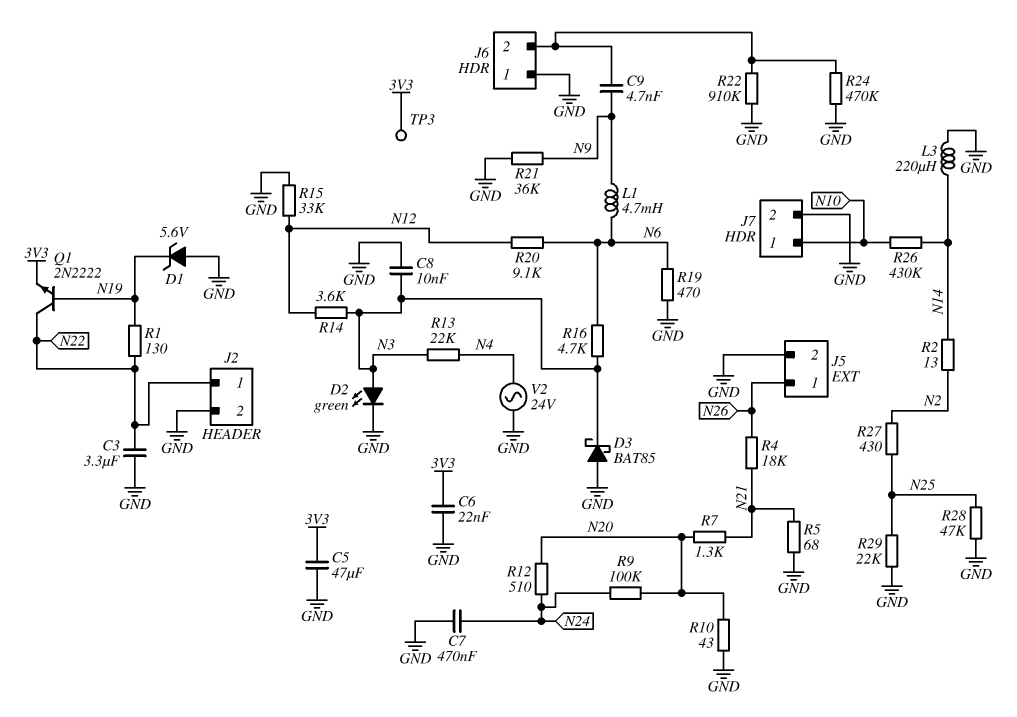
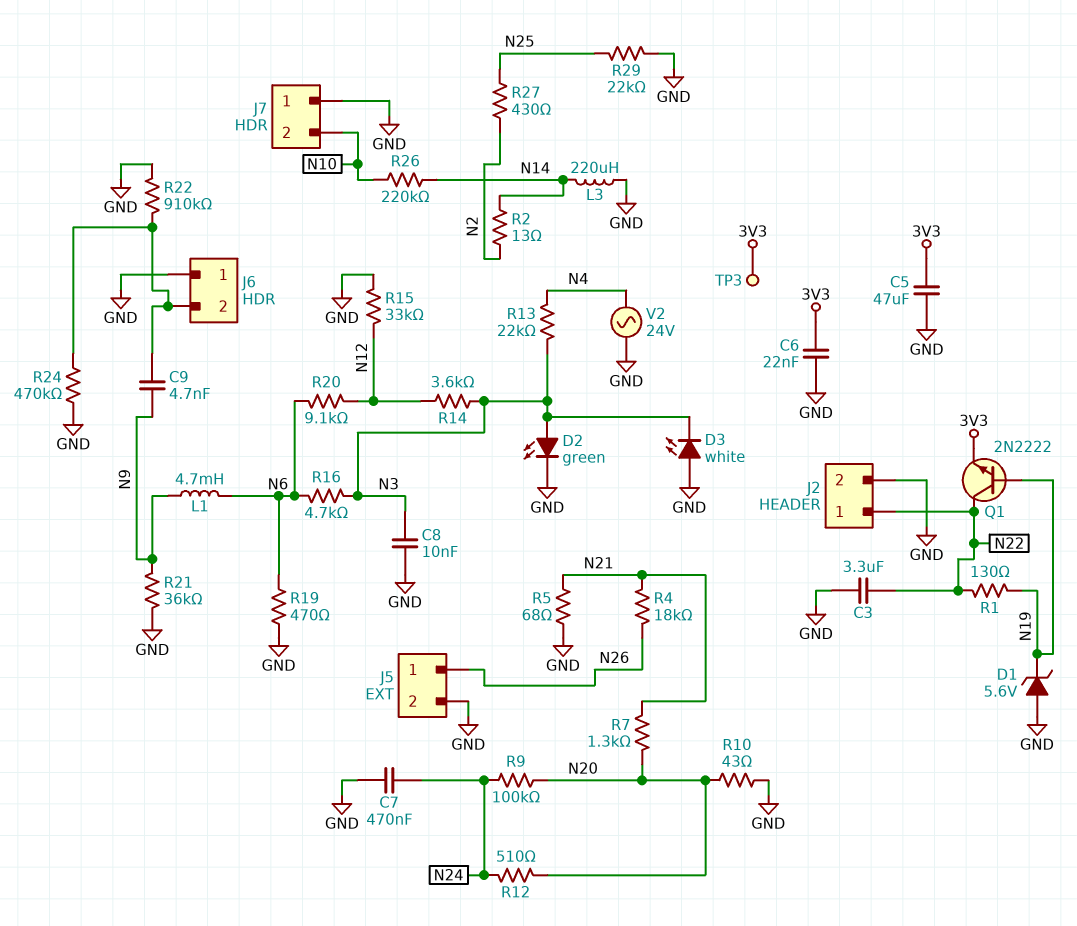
D3: schottky BAT85 (A GND, K N3) -> LED white (A GND, K N3)
J7 pin 1: N10 -> GND
J7 pin 2: GND -> N10
R26: 430k (N10, N14) -> 220k (N10, N14)
R28: 47k (GND, N25) -> none

